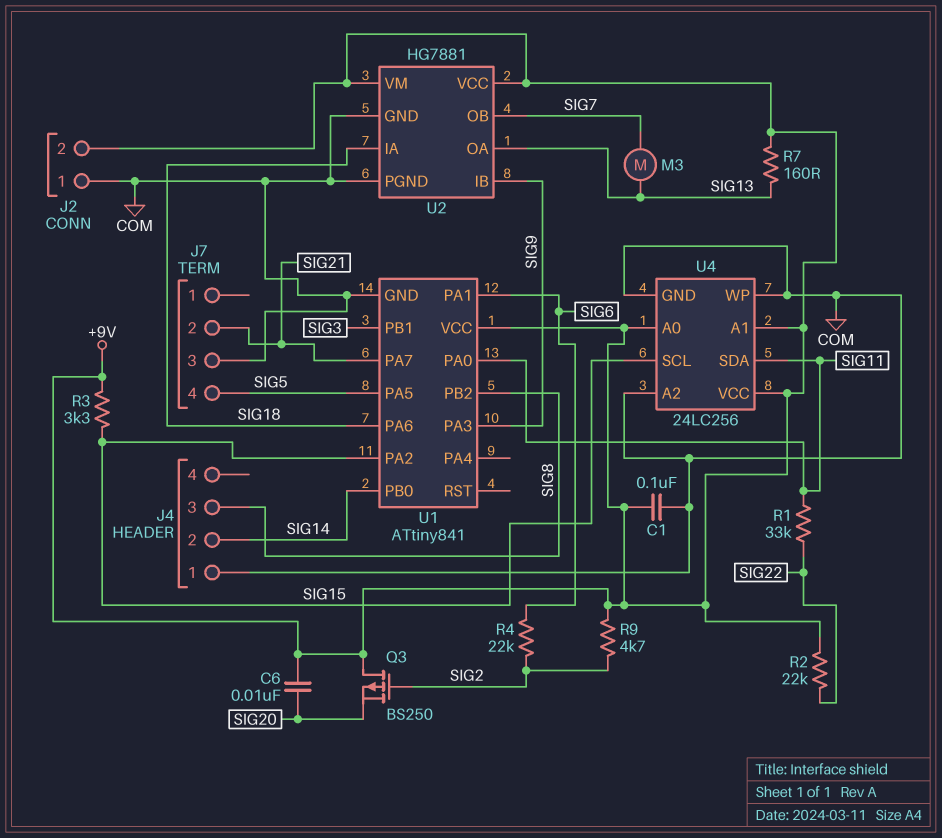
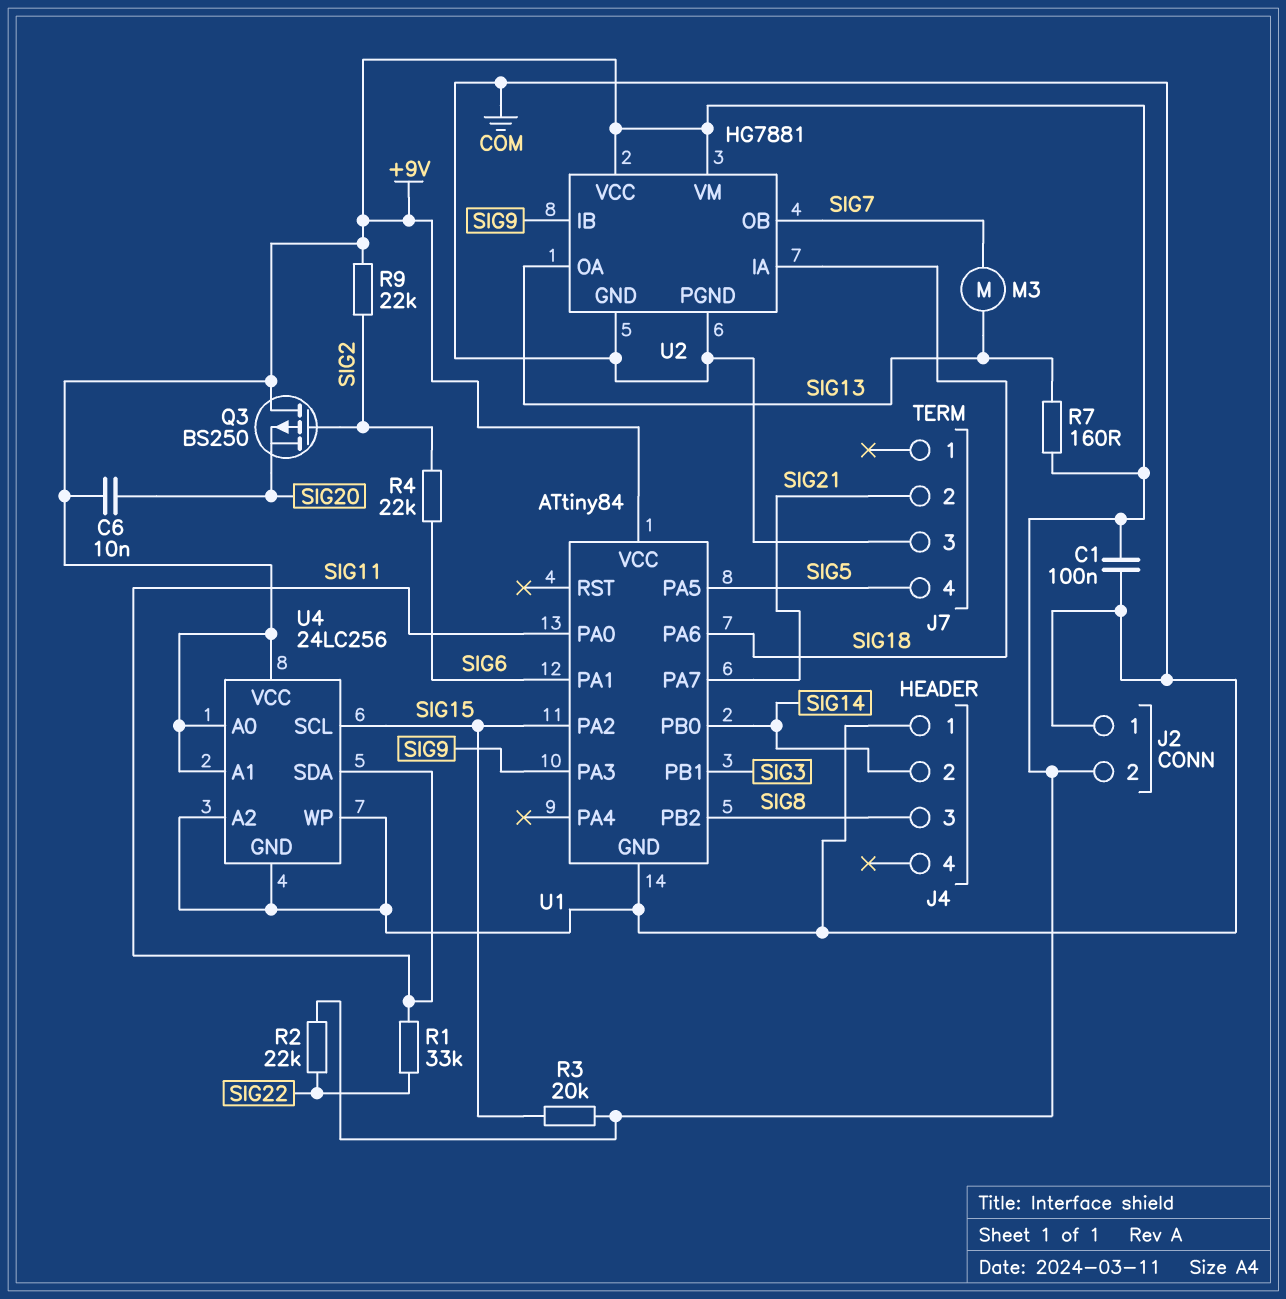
R3: 3.3k (+9V, SIG15) -> 20k (+9V, SIG15)
R9: 4.7k (+9V, SIG2) -> 22k (+9V, SIG2)
U1: ATtiny841 -> ATtiny84

